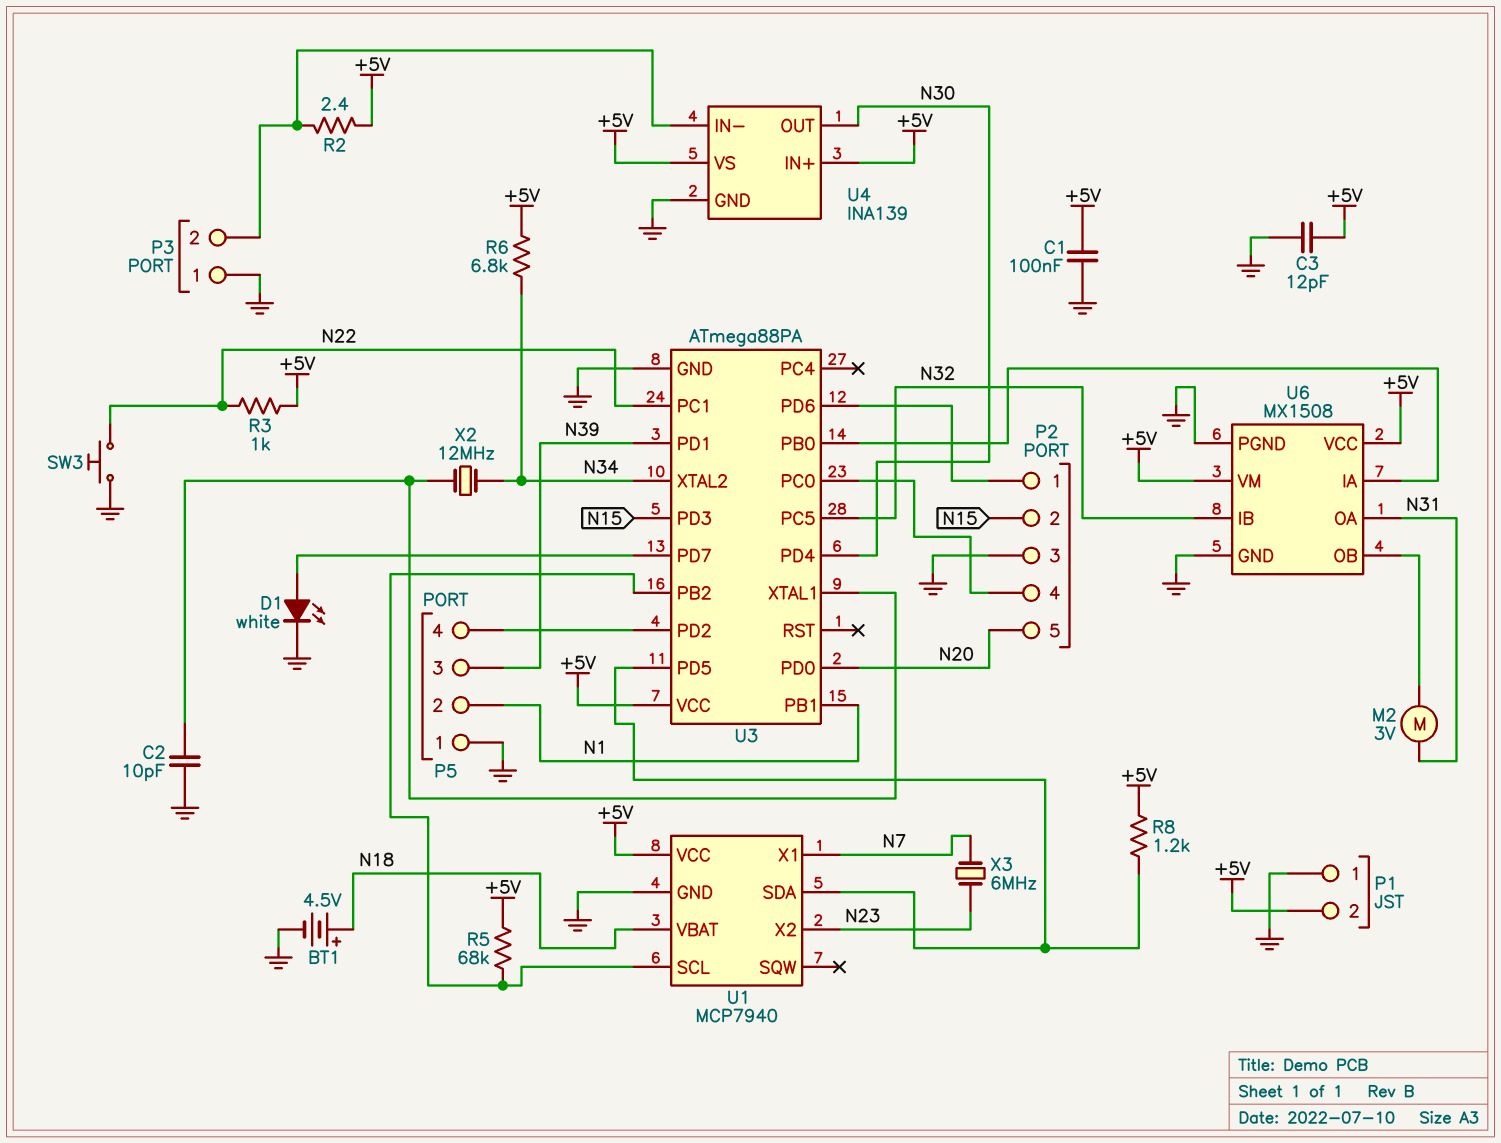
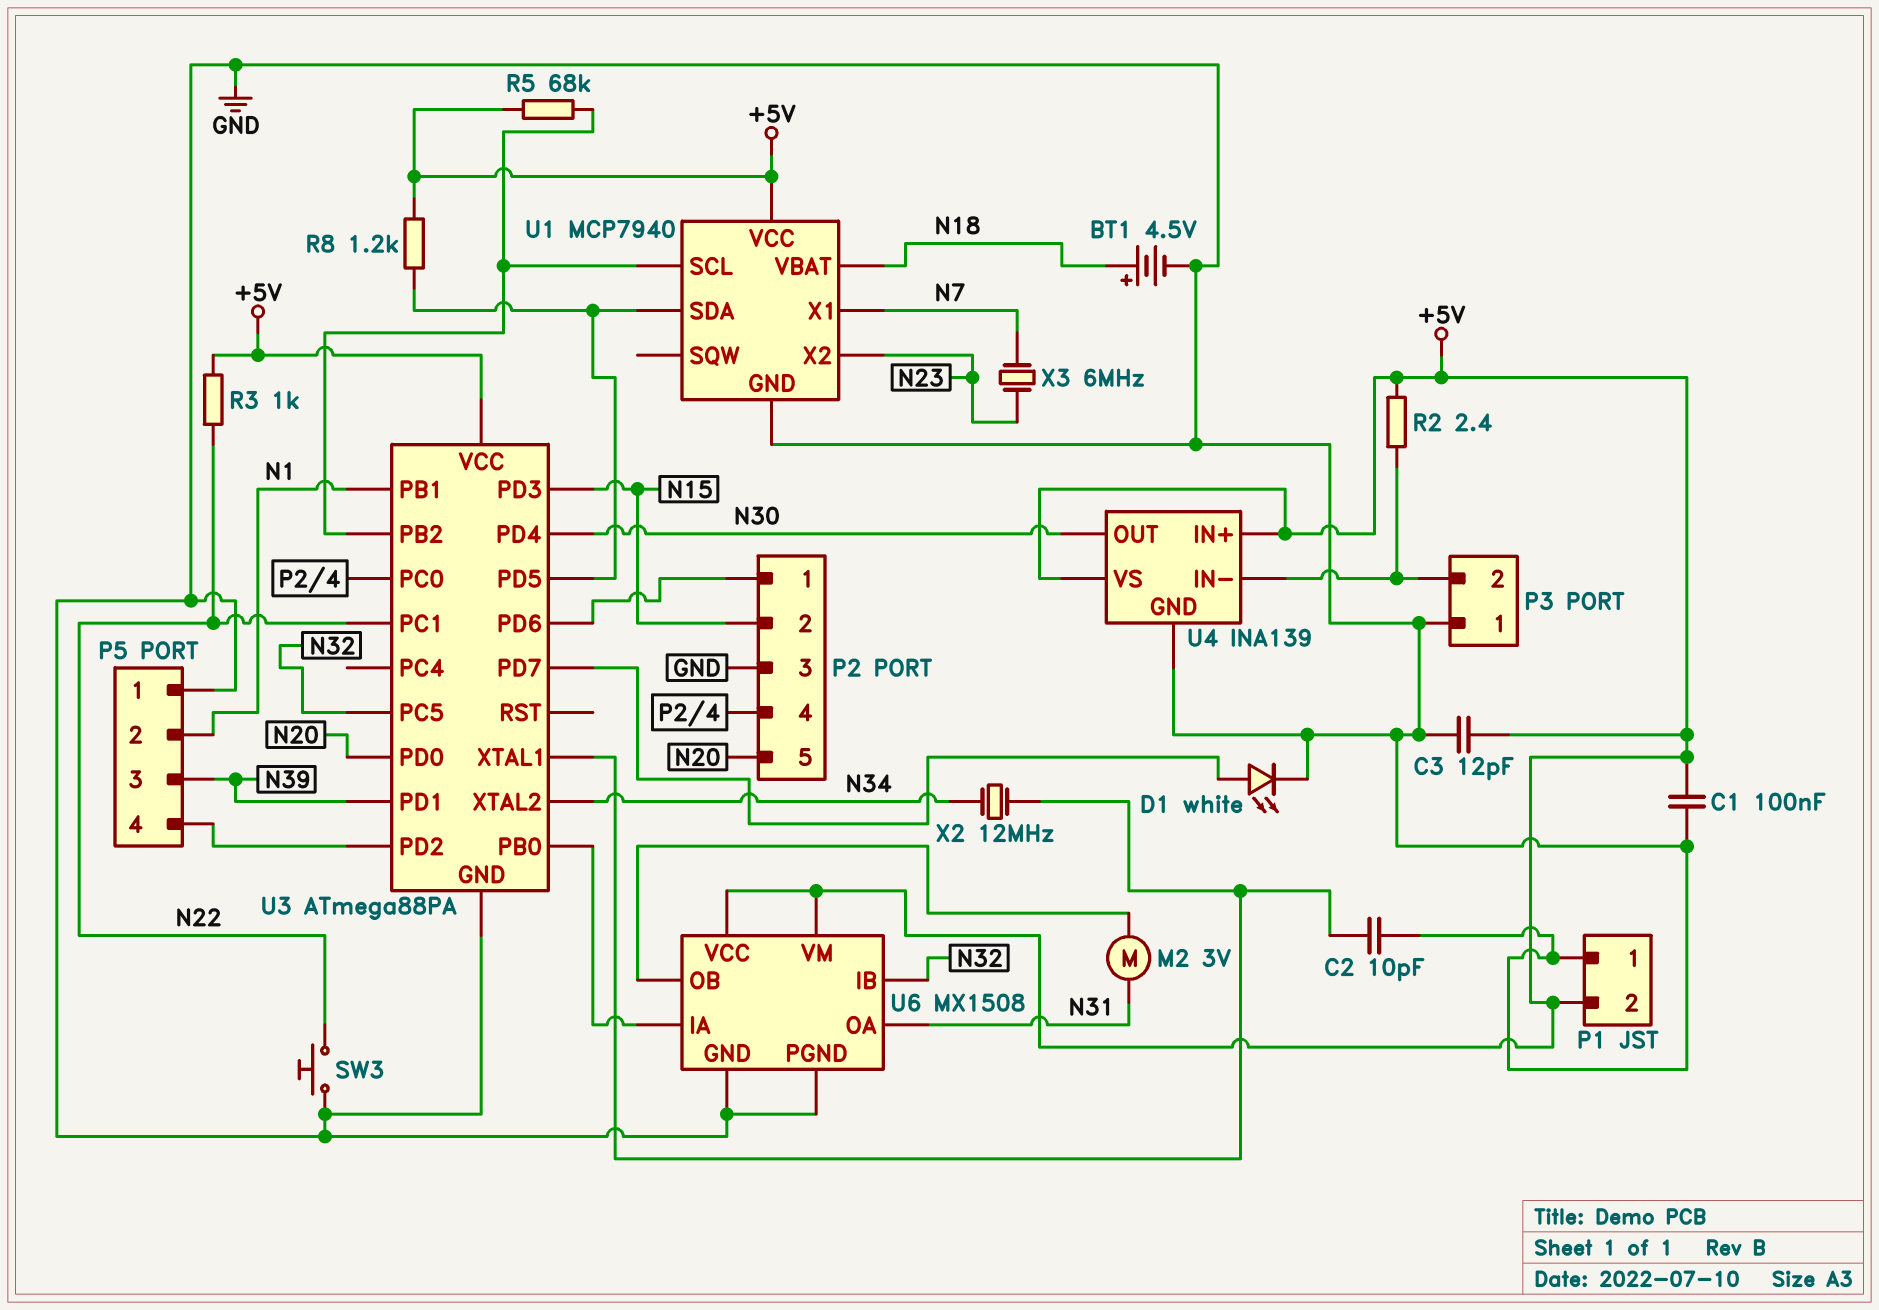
R6: 6.8k (+5V, N34) -> none

